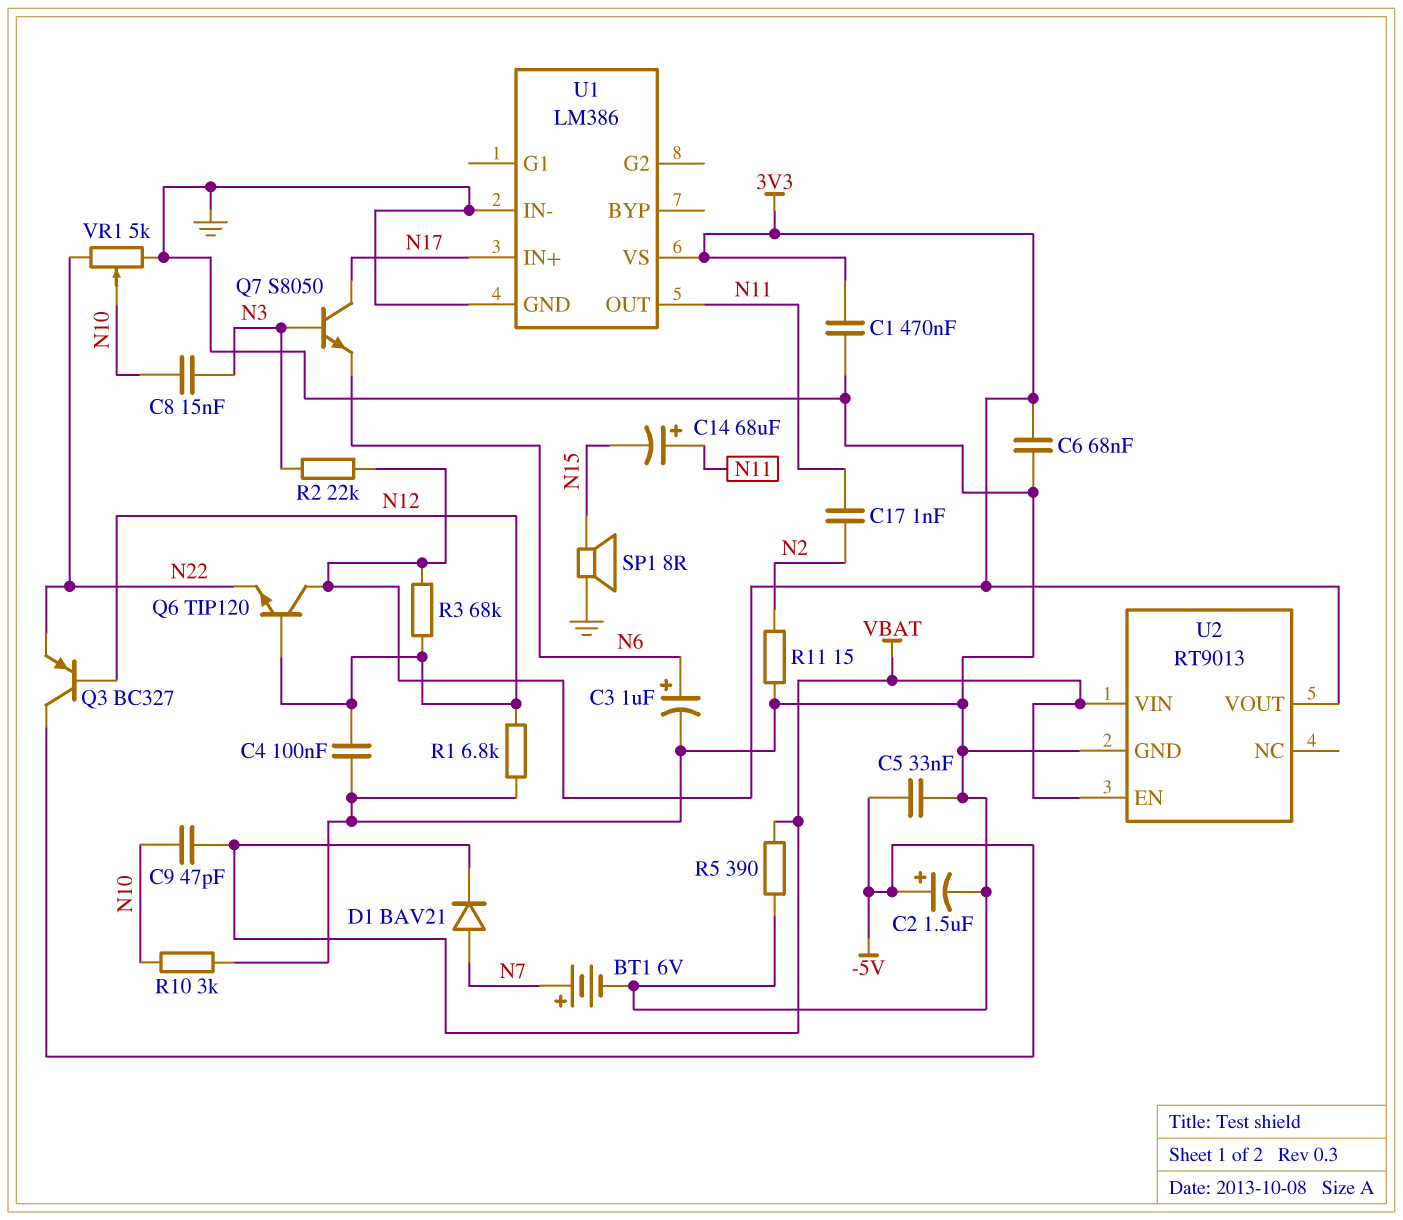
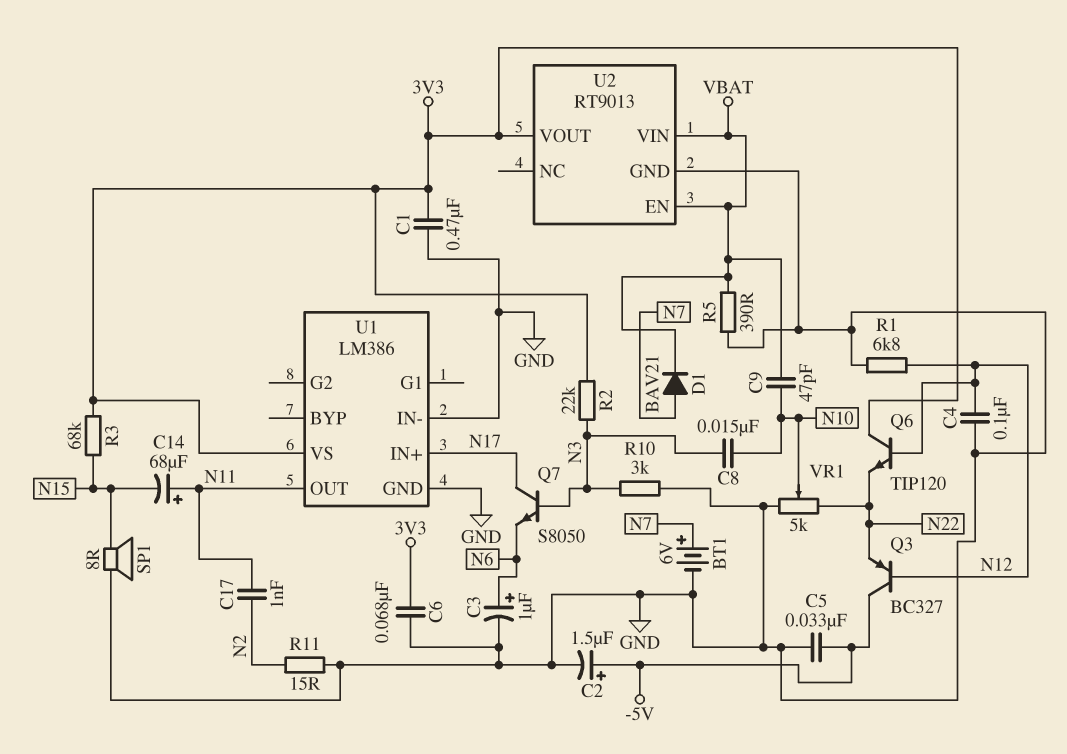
R3: 68k (3V3, N12) -> 68k (3V3, N15)
R10: 3k (GND, N10) -> 3k (GND, N3)

